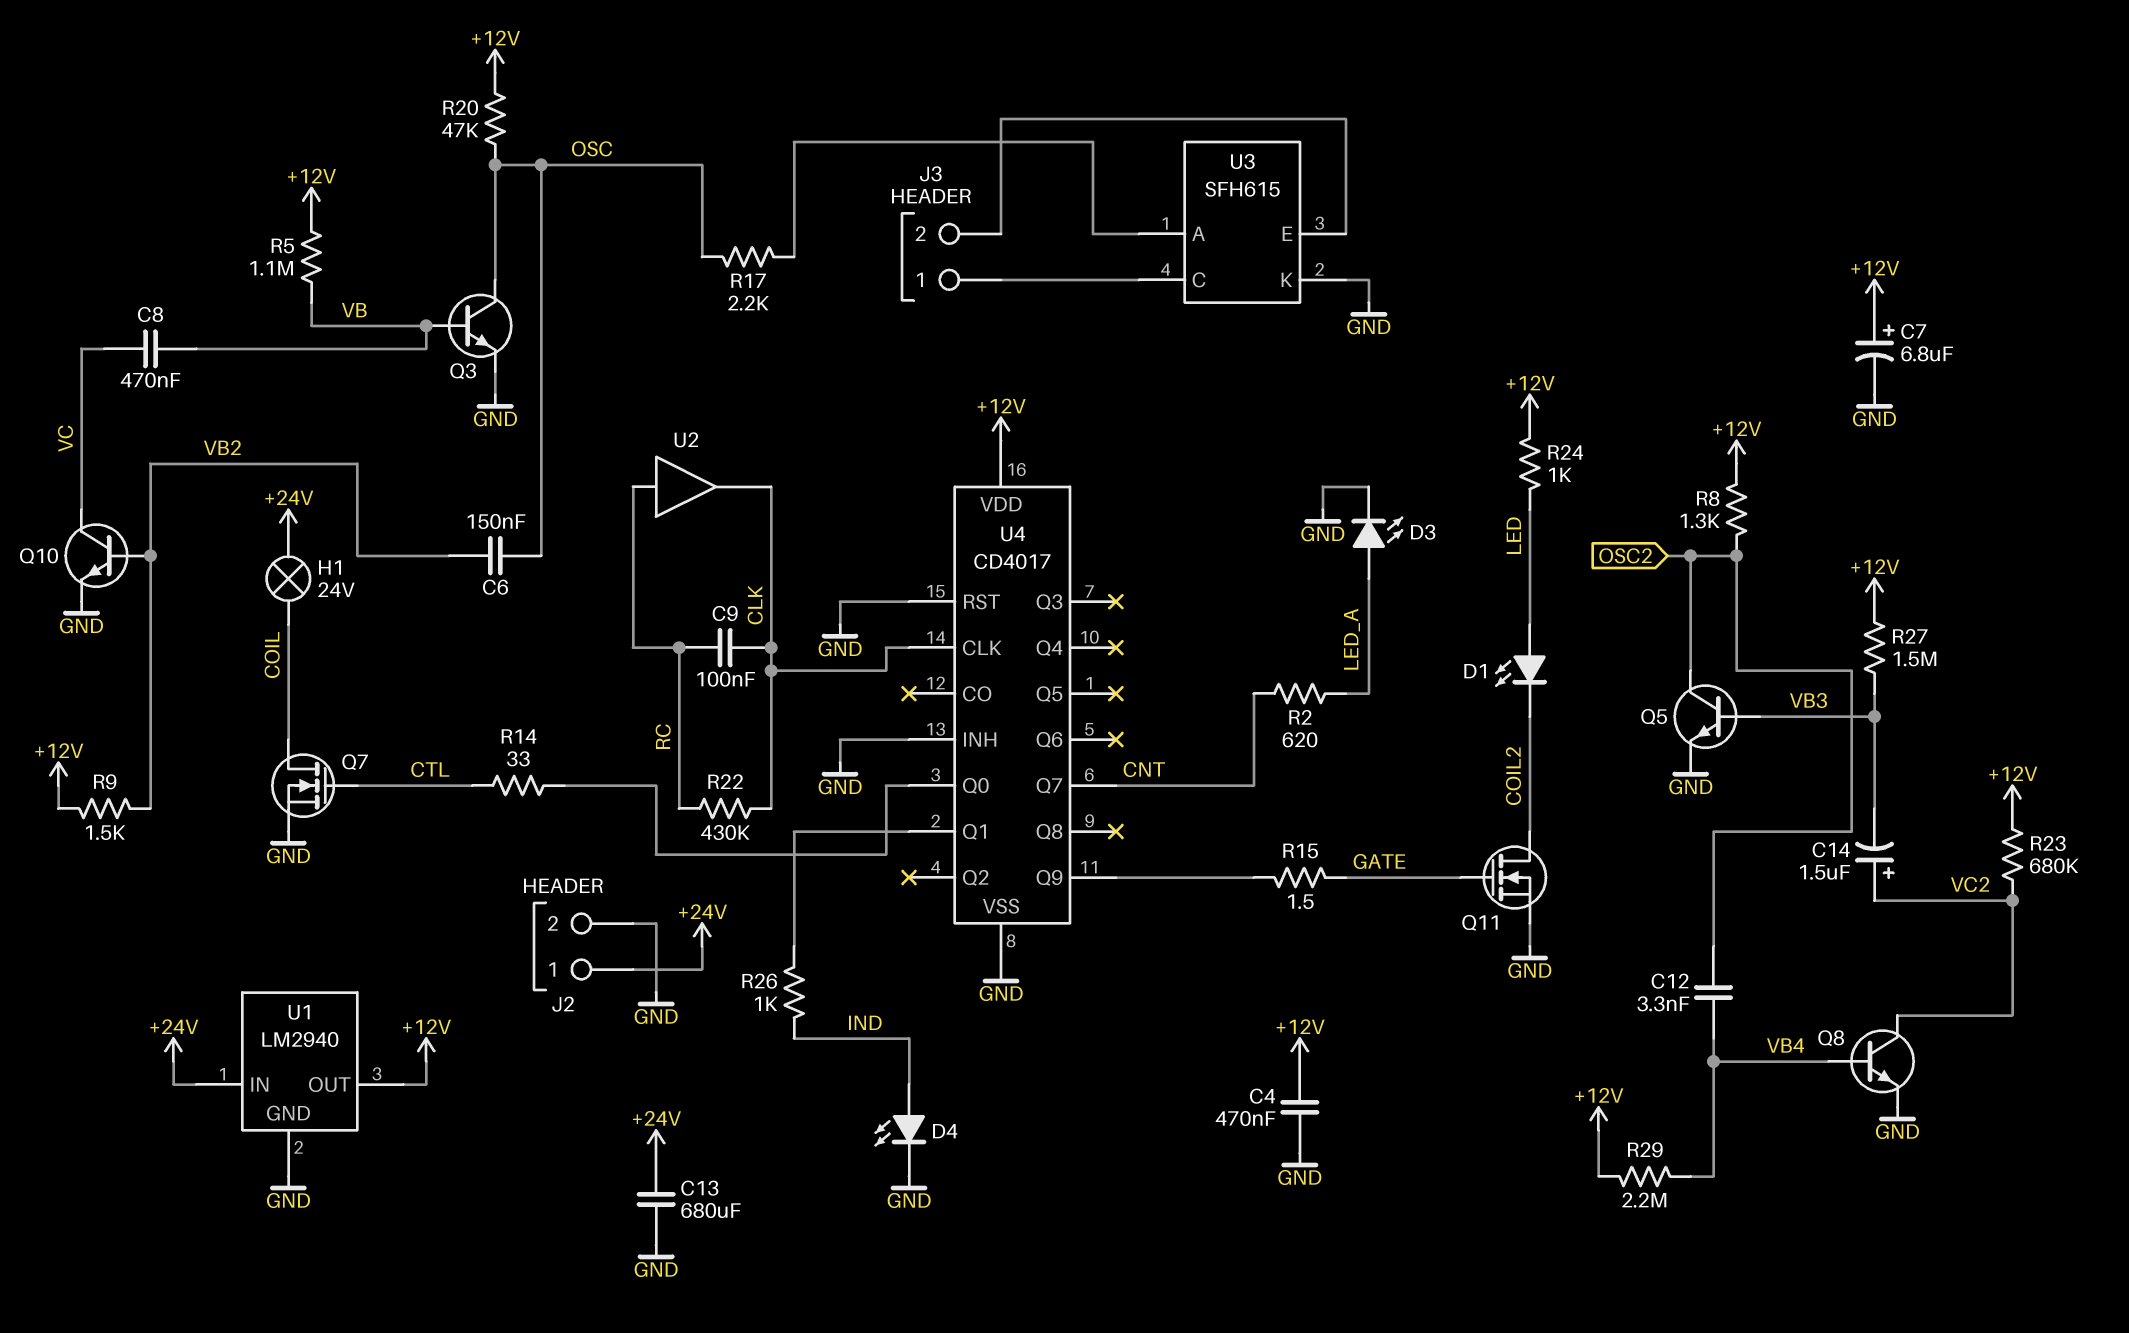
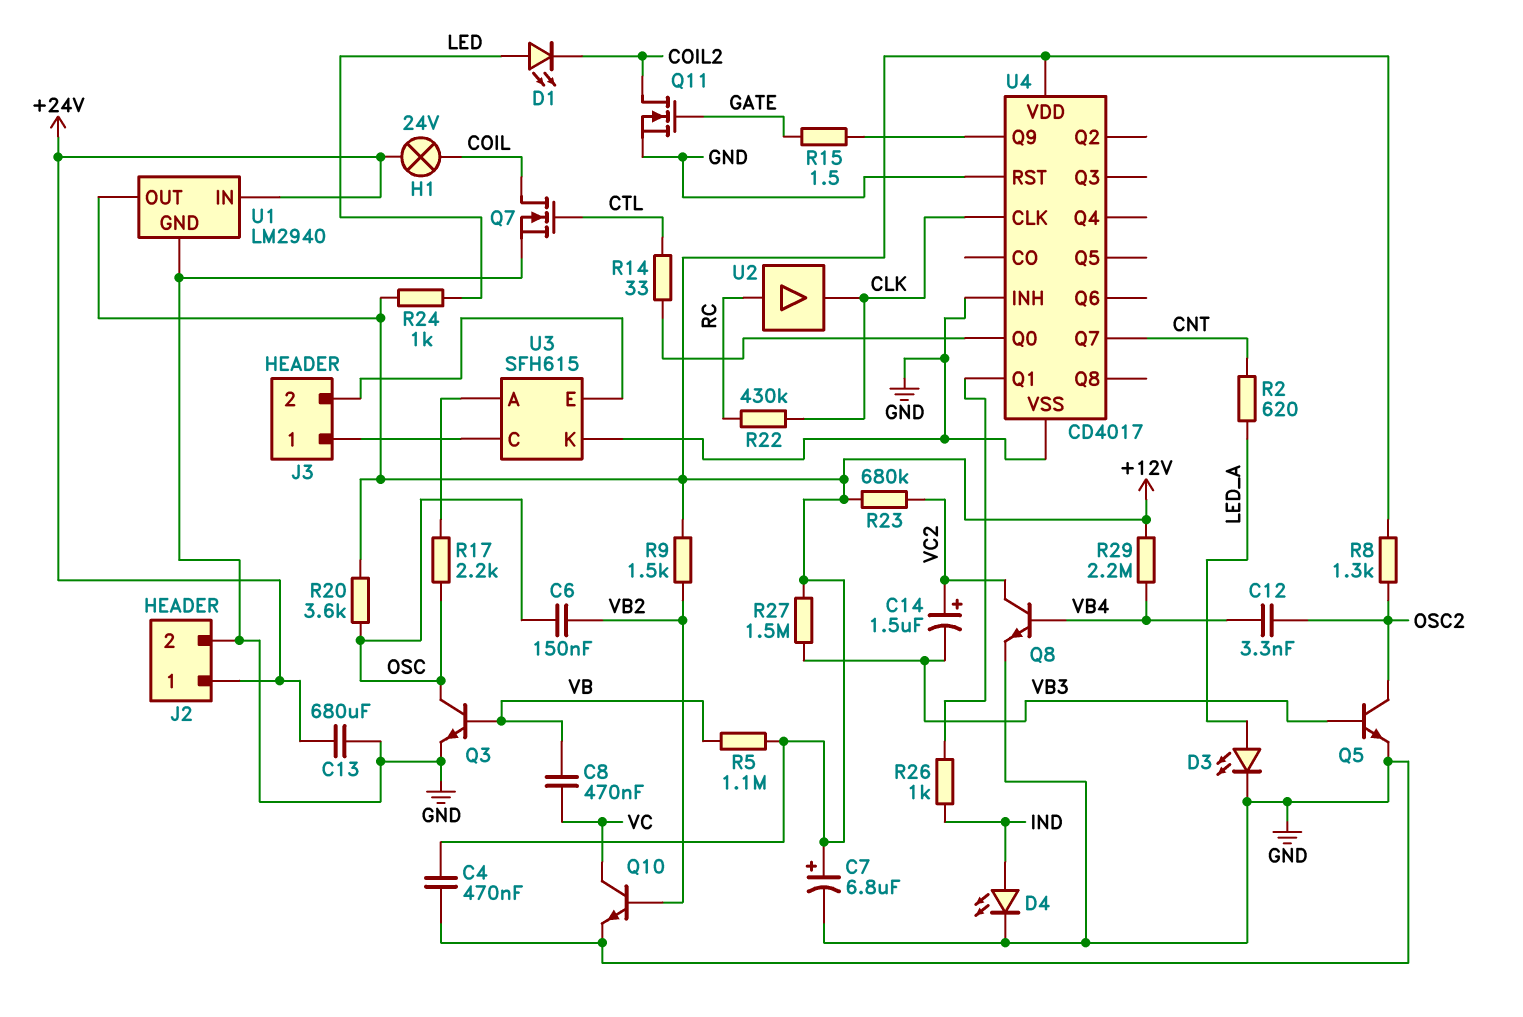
C9: 100nF (CLK, RC) -> none
R20: 47k (+12V, OSC) -> 3.6k (+12V, OSC)

